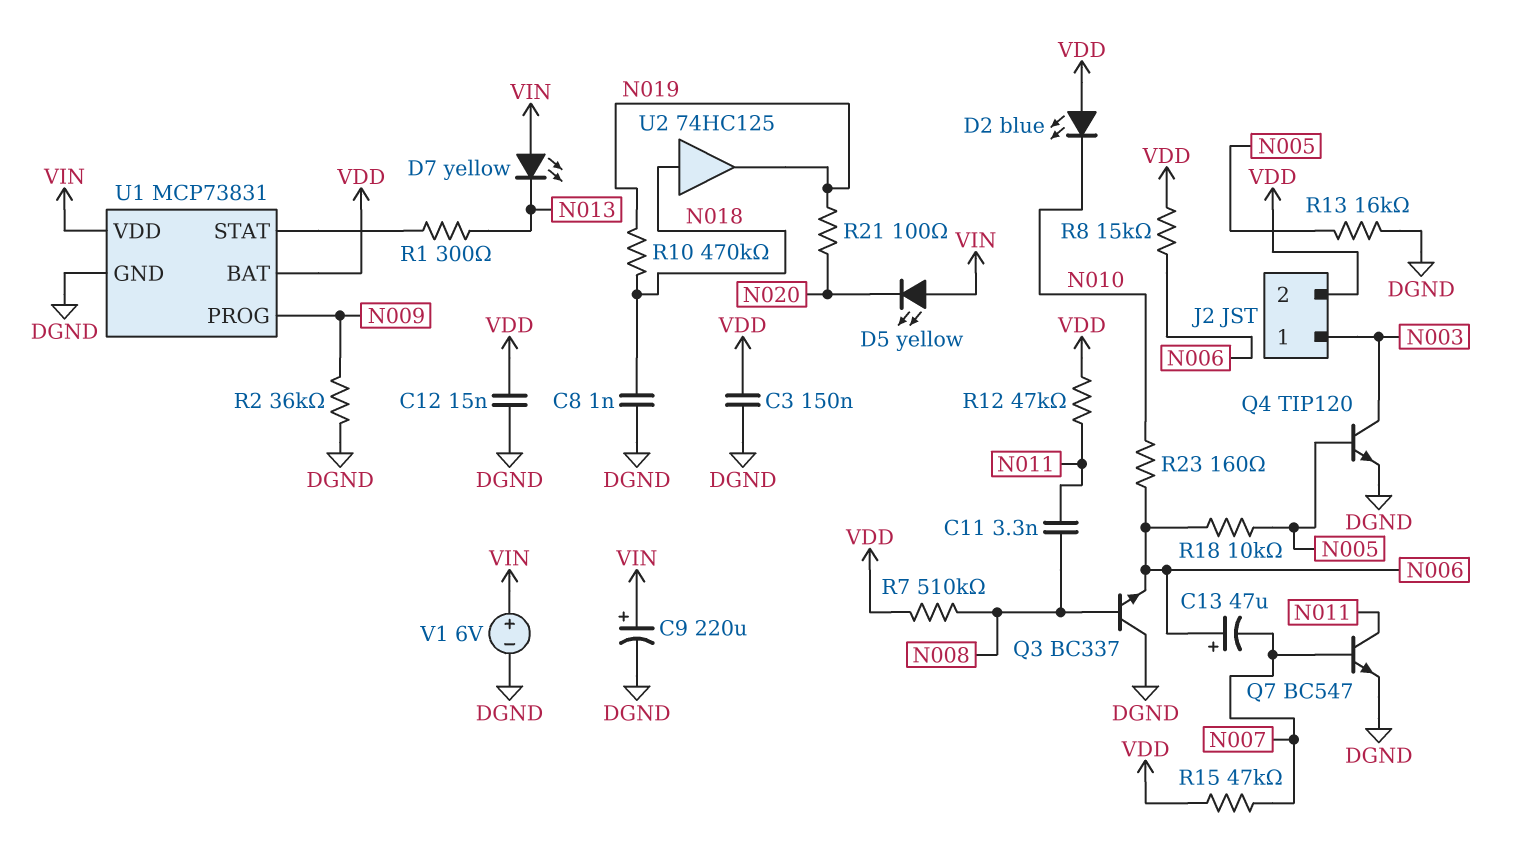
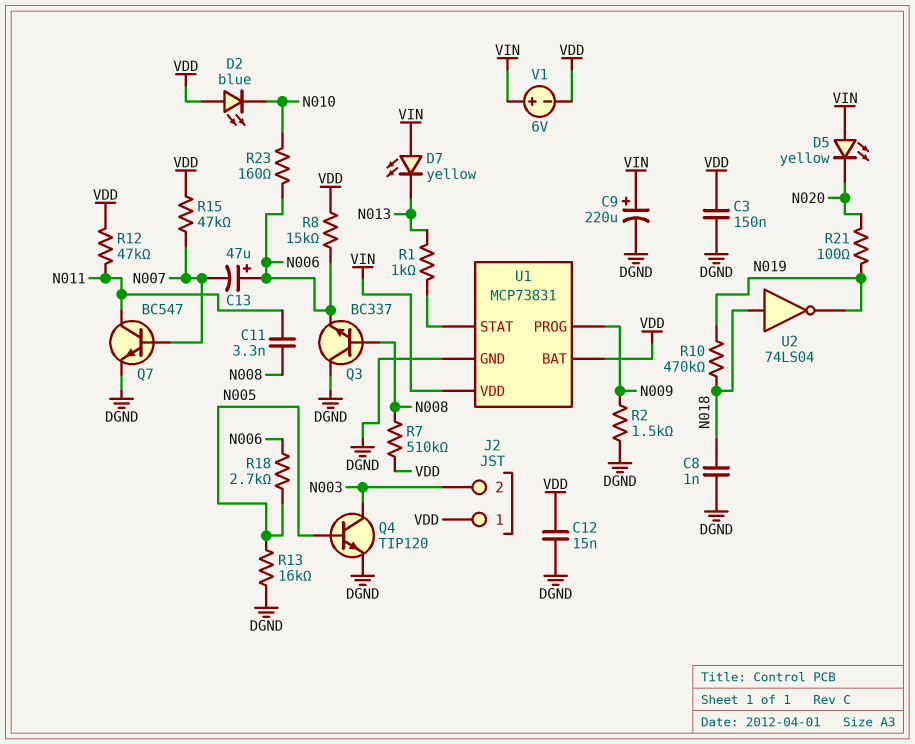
J2 pin 1: N003 -> VDD
J2 pin 2: VDD -> N003
R1: 300 (N013, U1/STAT) -> 1k (N013, U1/STAT)
R2: 36k (DGND, N009) -> 1.5k (DGND, N009)
R18: 10k (N005, N006) -> 2.7k (N005, N006)
U2: buffer 74HC125 (in N018, out N019) -> NOT 74LS04 (in N018, out N019)
V1: 6V (plus VIN, minus DGND) -> 6V (plus VIN, minus VDD)

